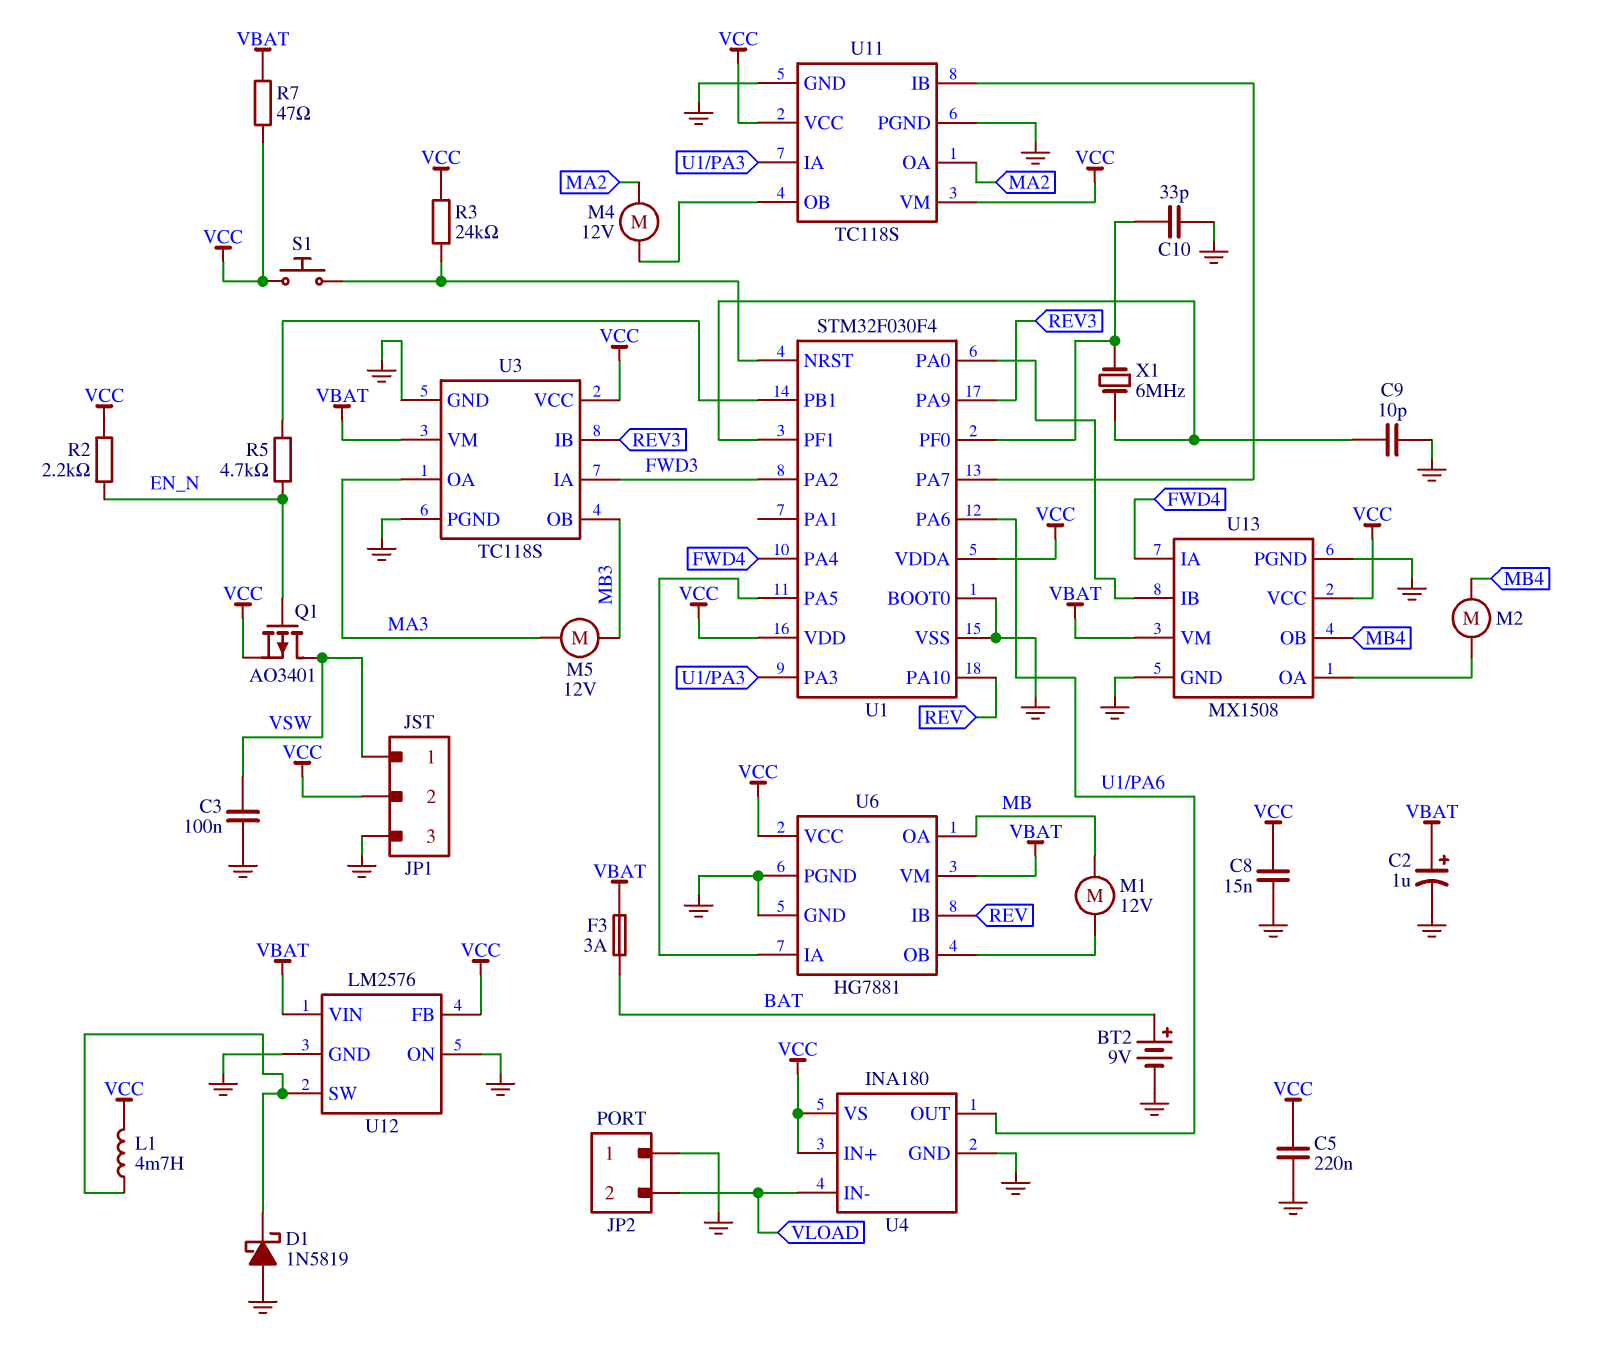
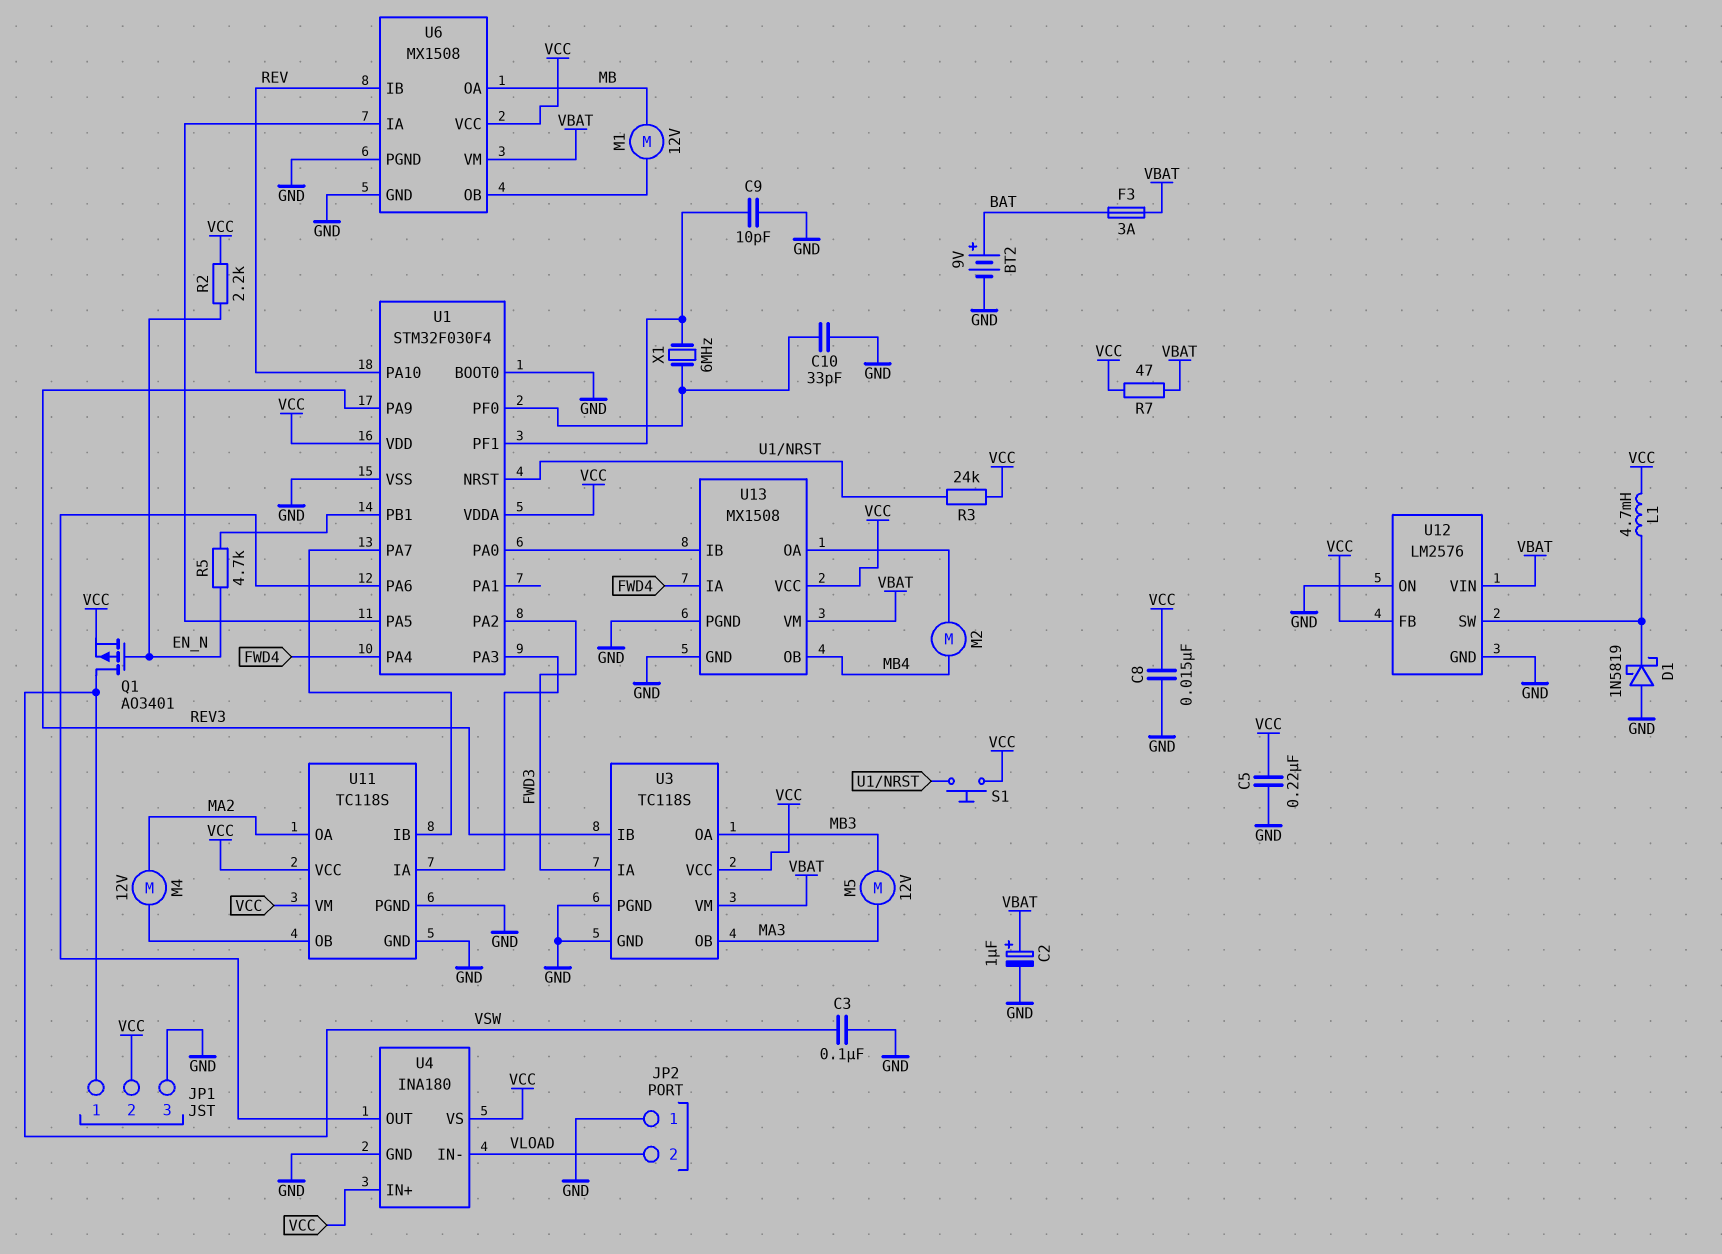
U3 pin OA: MA3 -> MB3
U3 pin OB: MB3 -> MA3
U6: HG7881 -> MX1508

